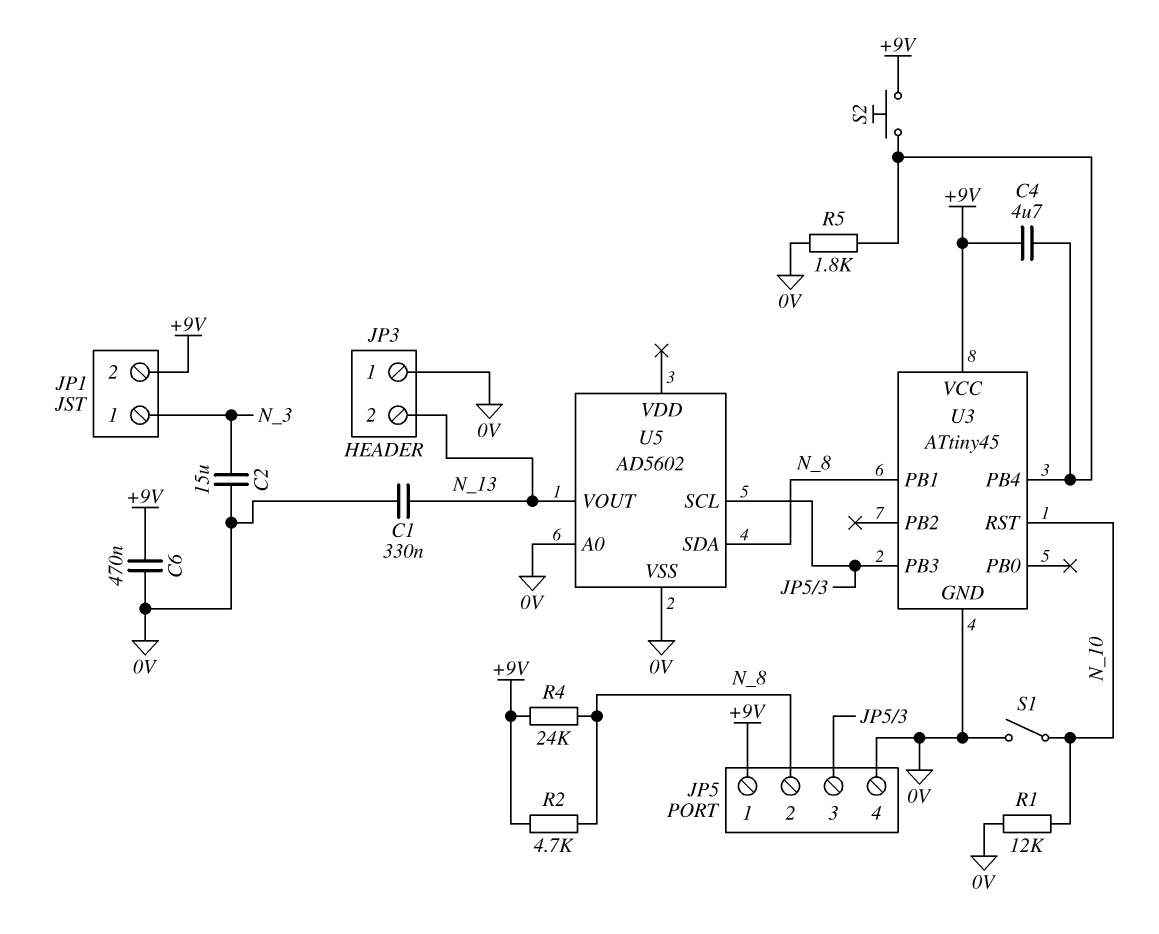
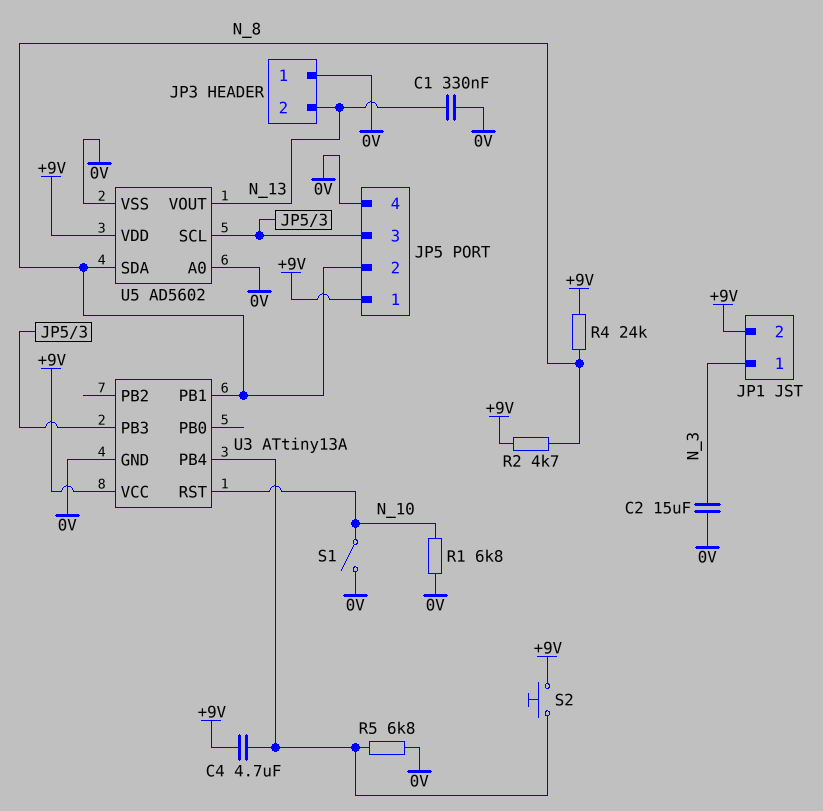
C6: 470nF (+9V, 0V) -> none
R1: 12k (0V, N_10) -> 6.8k (0V, N_10)
R5: 1.8k (0V, U3/PB4) -> 6.8k (0V, U3/PB4)
U3: ATtiny45 -> ATtiny13A
U5 pin VDD: none -> +9V

